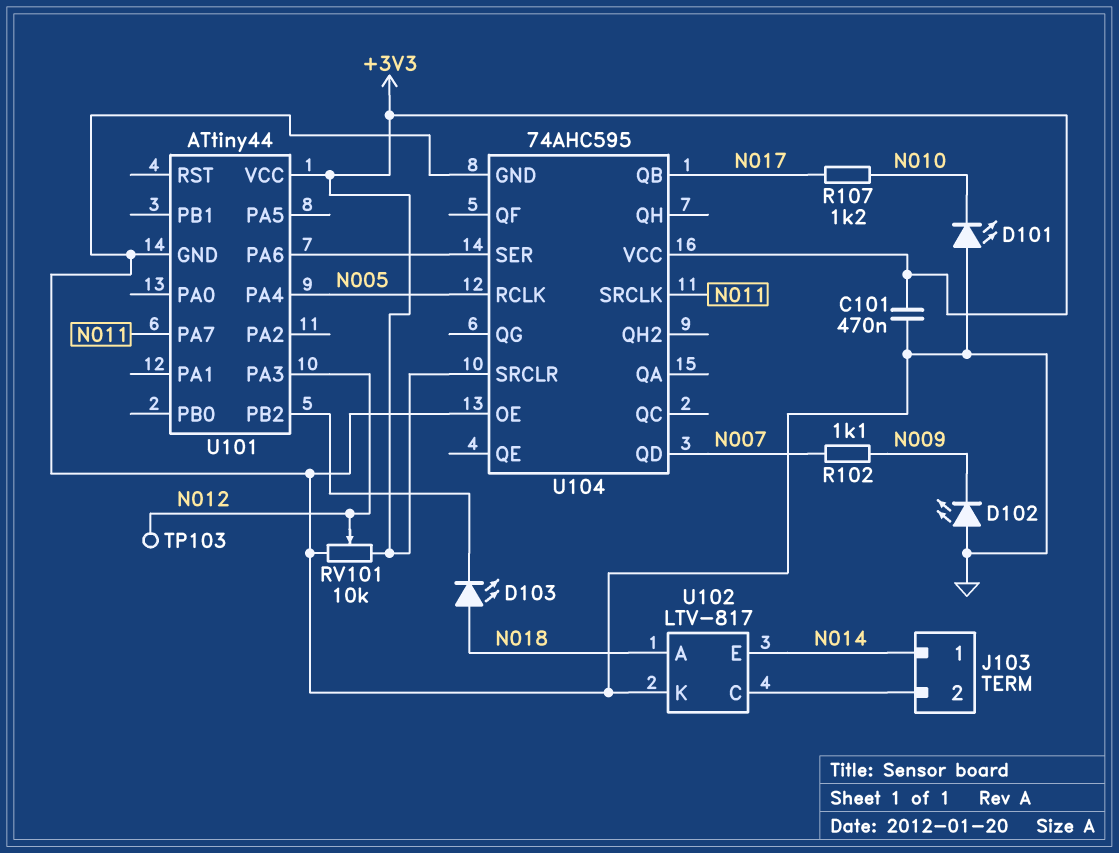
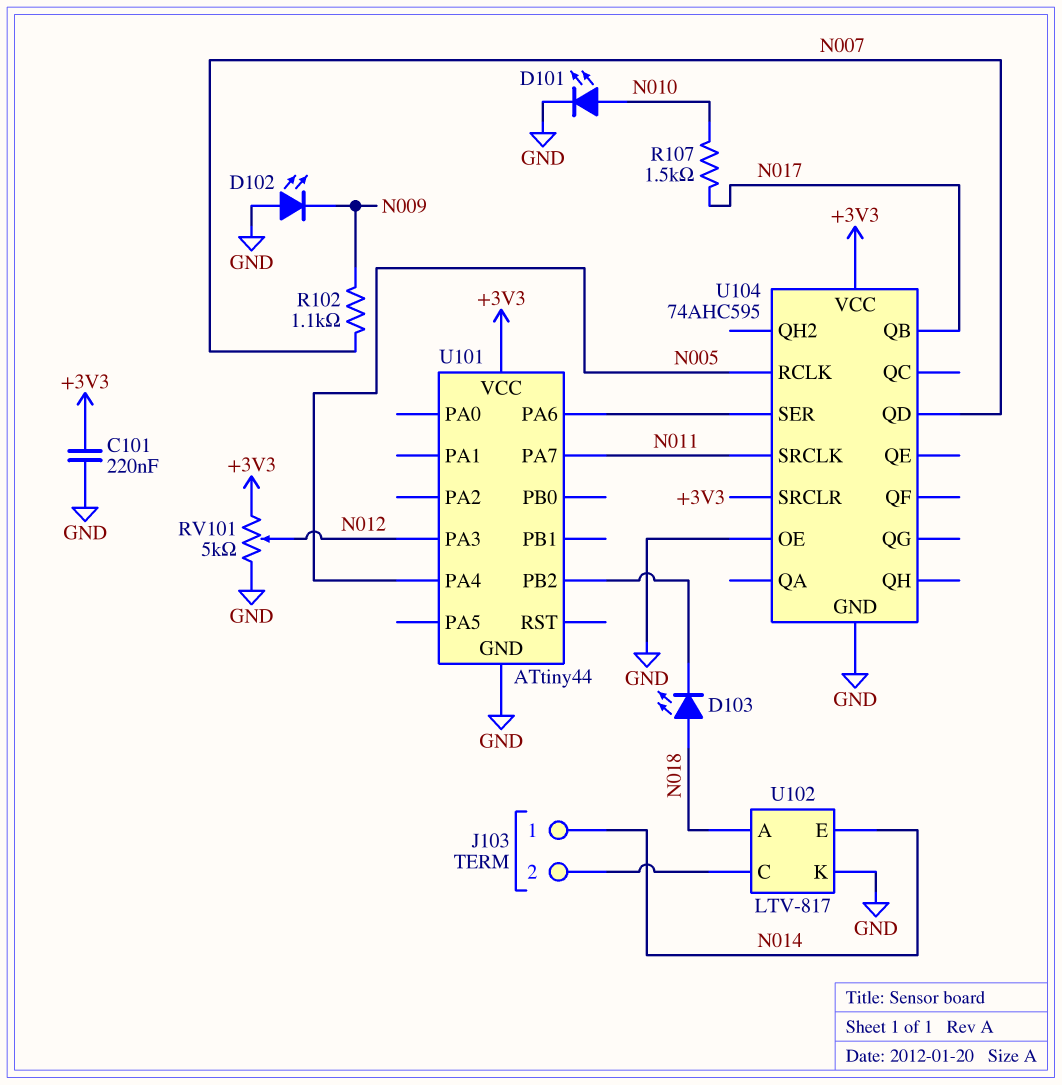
C101: 470nF (+3V3, GND) -> 220nF (+3V3, GND)
D101: LED (A GND, K N010) -> LED (A N010, K GND)
R107: 1.2k (N010, N017) -> 1.5k (N010, N017)
RV101: 10k (+3V3, GND, wiper N012) -> 5k (+3V3, GND, wiper N012)
TP103: test point (N012) -> none

